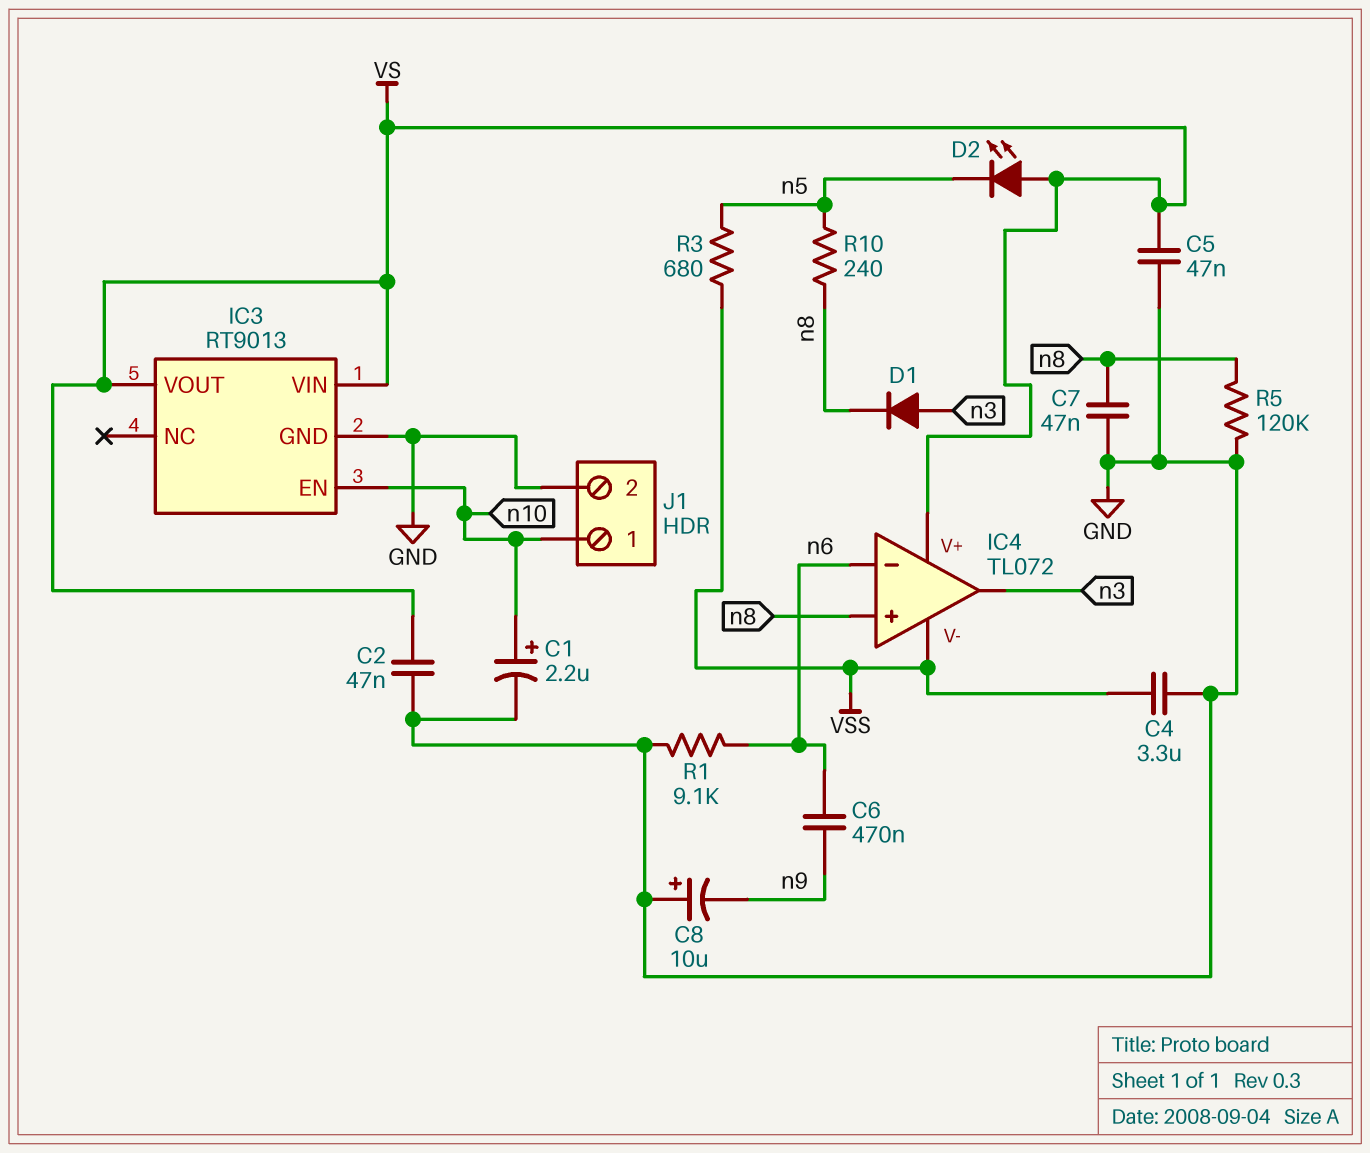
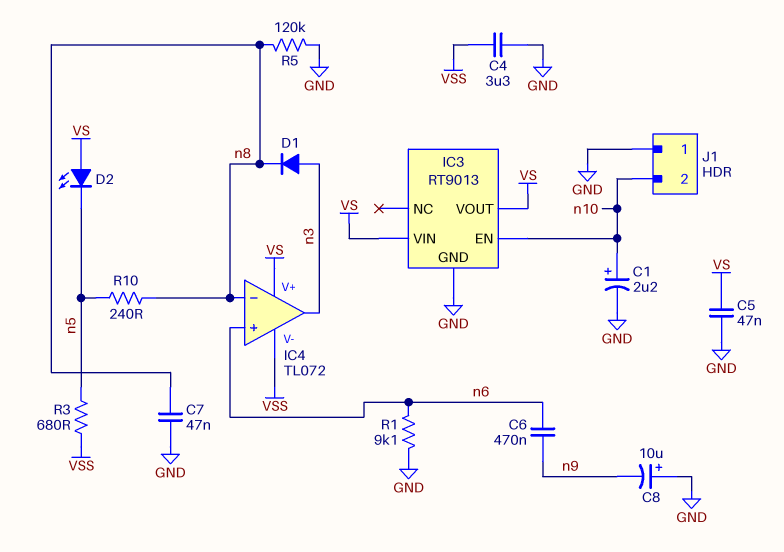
C2: 47nF (GND, VS) -> none
IC4 pin in+: n8 -> n6
IC4 pin in-: n6 -> n8
J1 pin 1: n10 -> GND
J1 pin 2: GND -> n10

